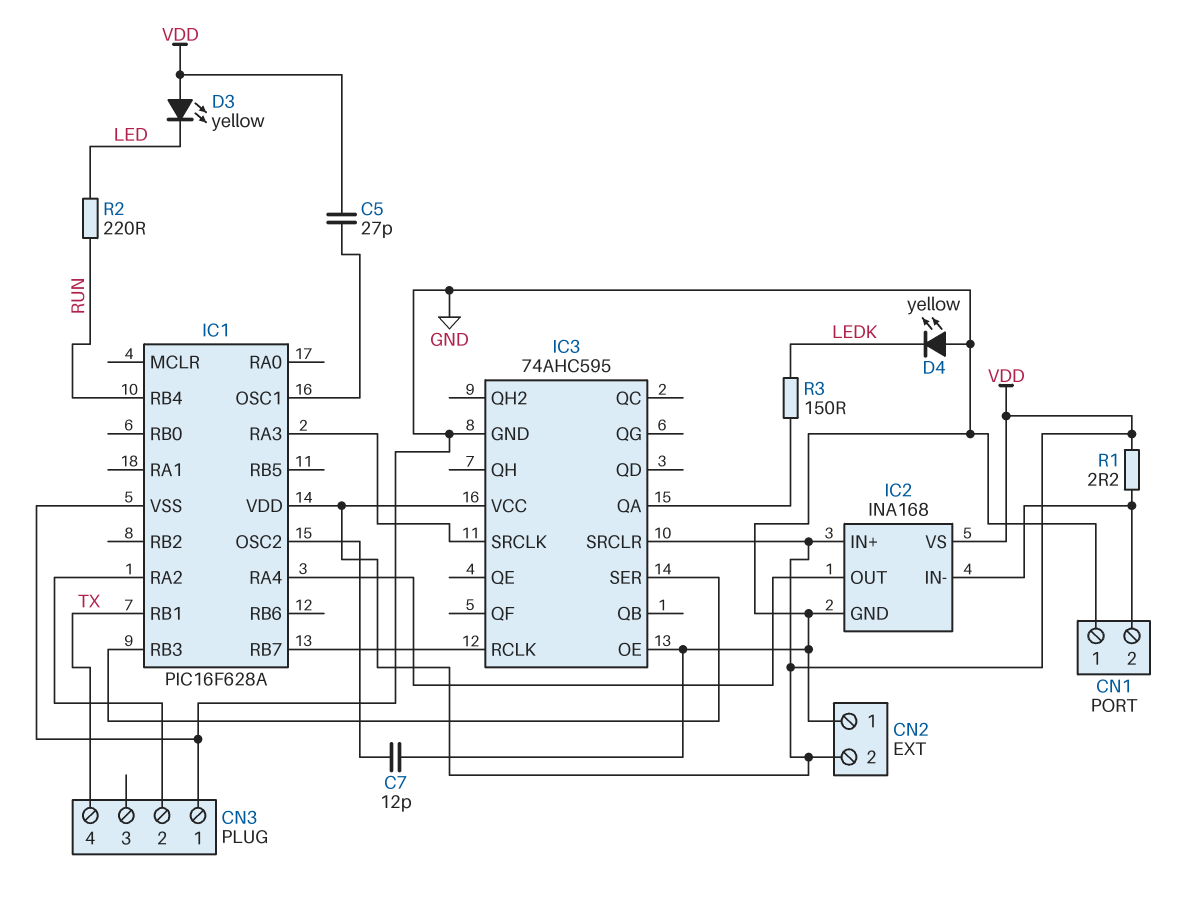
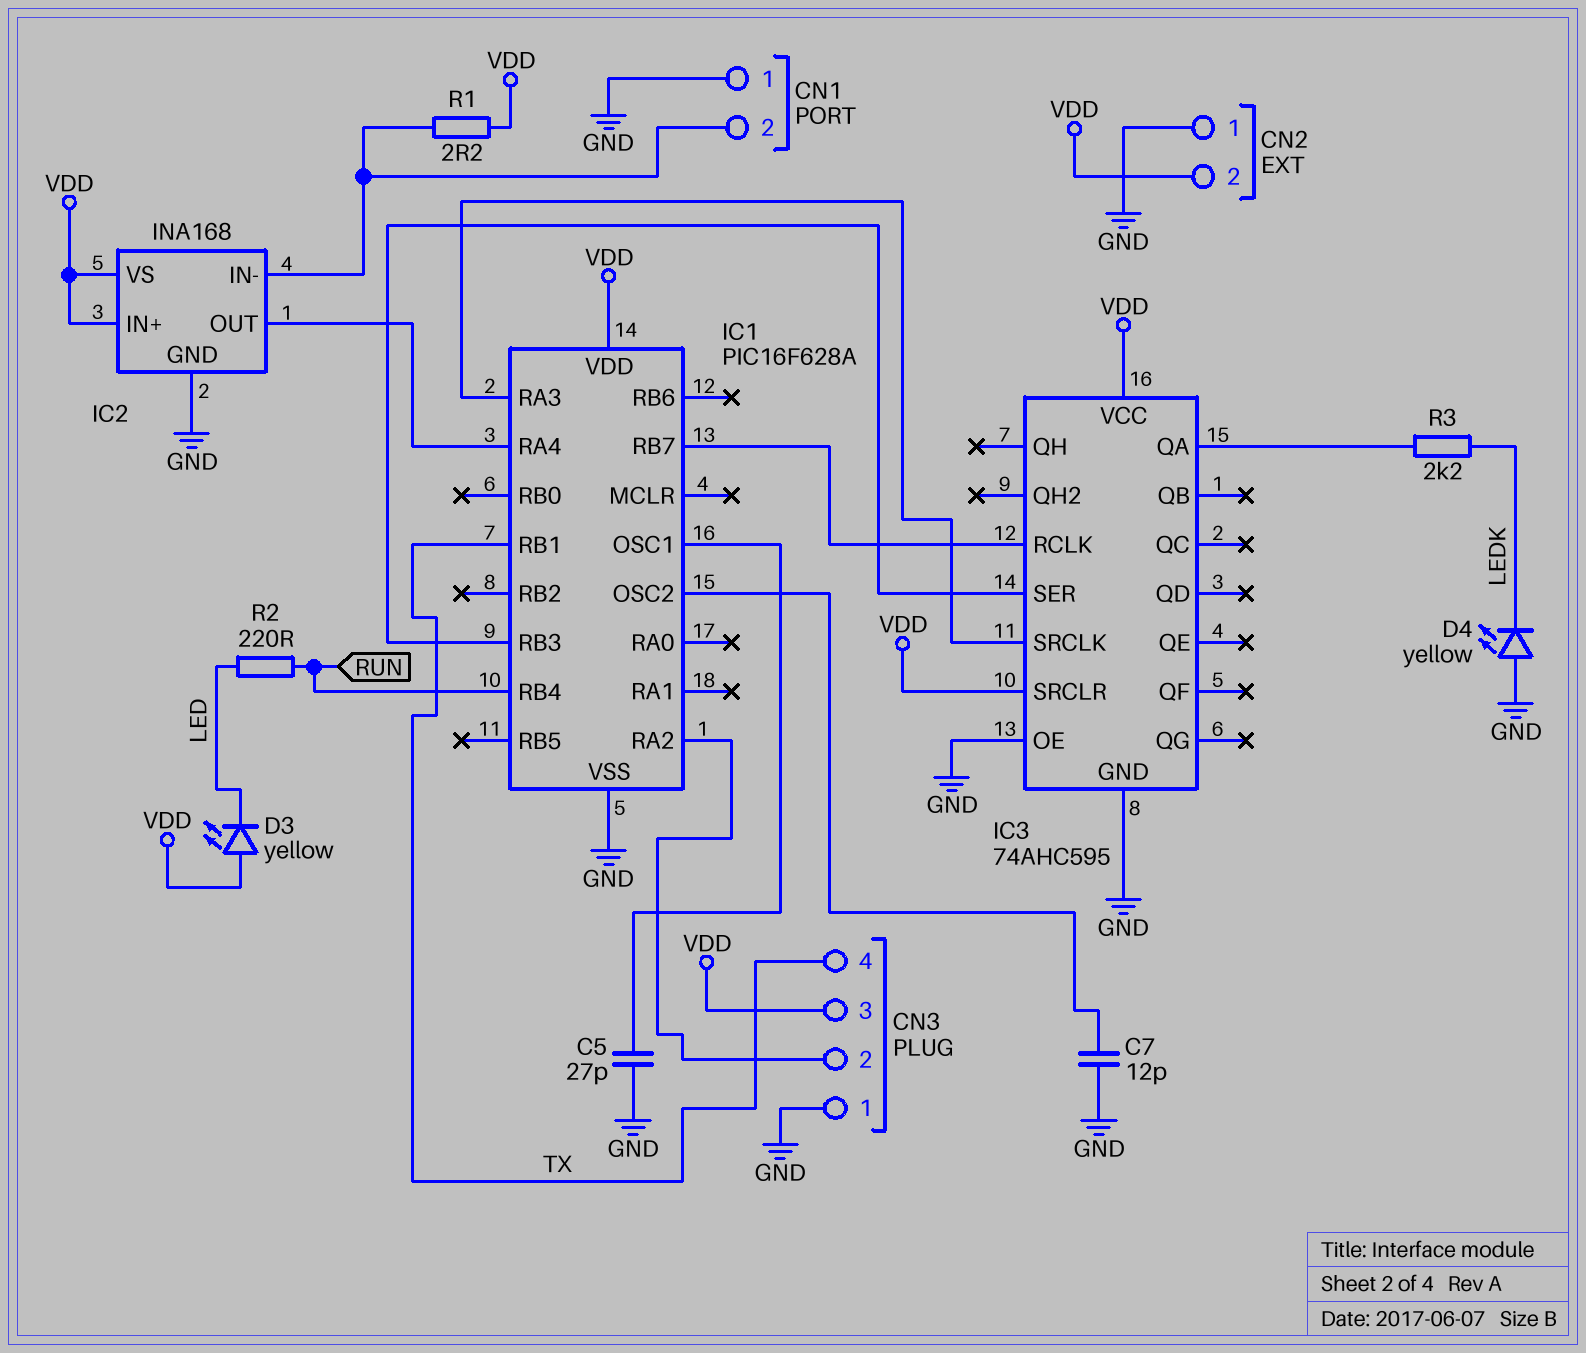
C5: 27pF (IC1/OSC1, VDD) -> 27pF (GND, IC1/OSC1)
CN3 pin 3: none -> VDD
R3: 150 (IC3/QA, LEDK) -> 2.2k (IC3/QA, LEDK)

